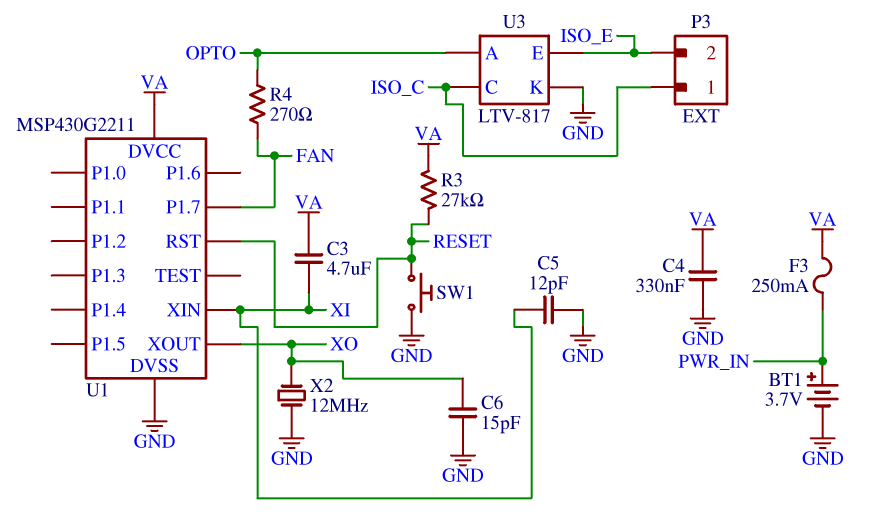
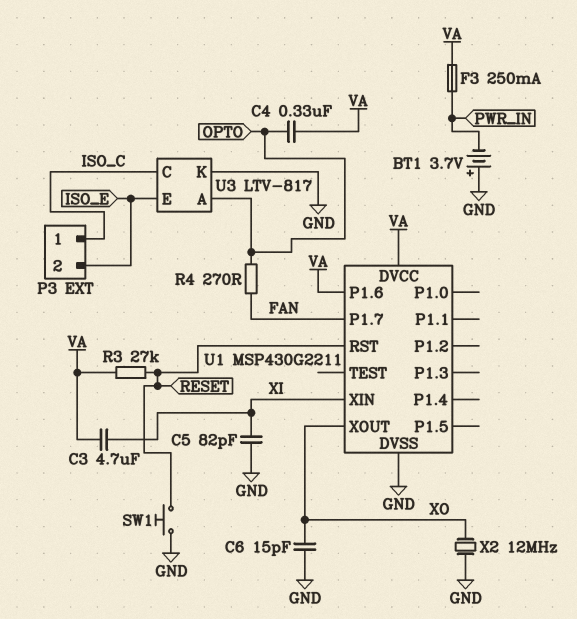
BT1: 3.7V (plus PWR_IN, minus GND) -> 3.7V (plus GND, minus PWR_IN)
C4: 330nF (GND, VA) -> 330nF (OPTO, VA)
C5: 12pF (GND, XI) -> 82pF (GND, XI)
U1 pin P1.6: none -> VA

